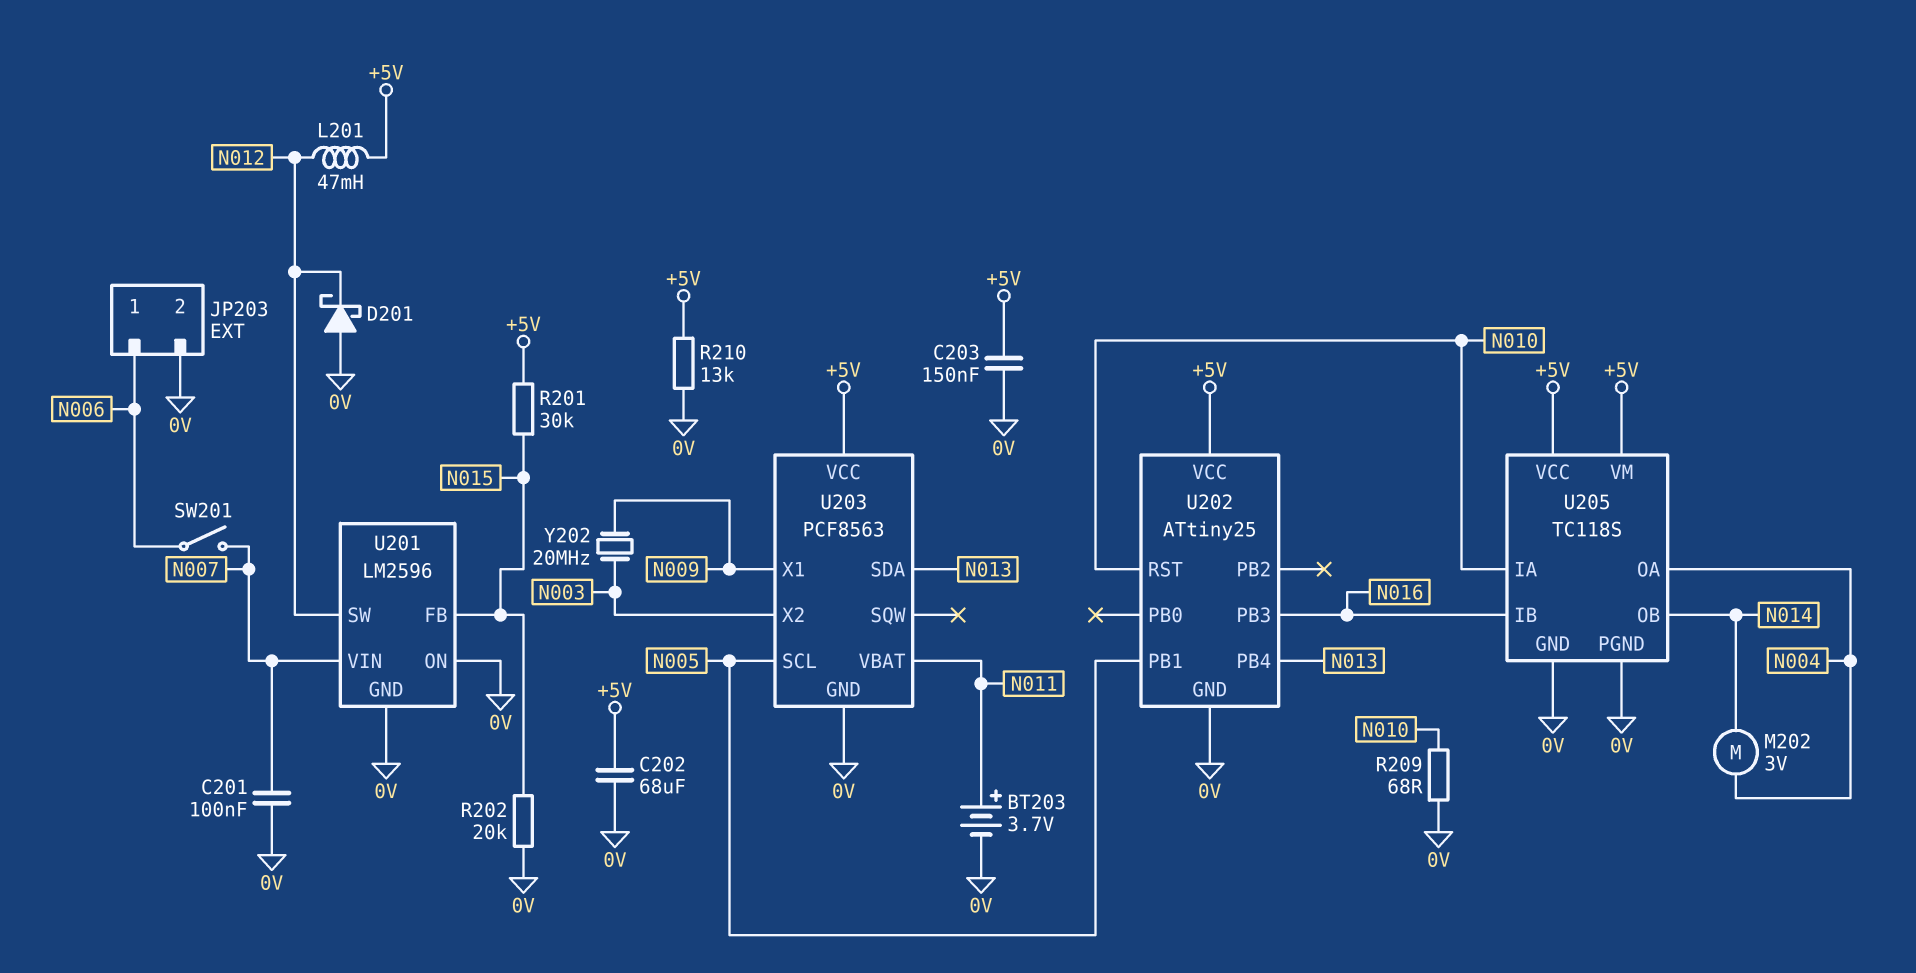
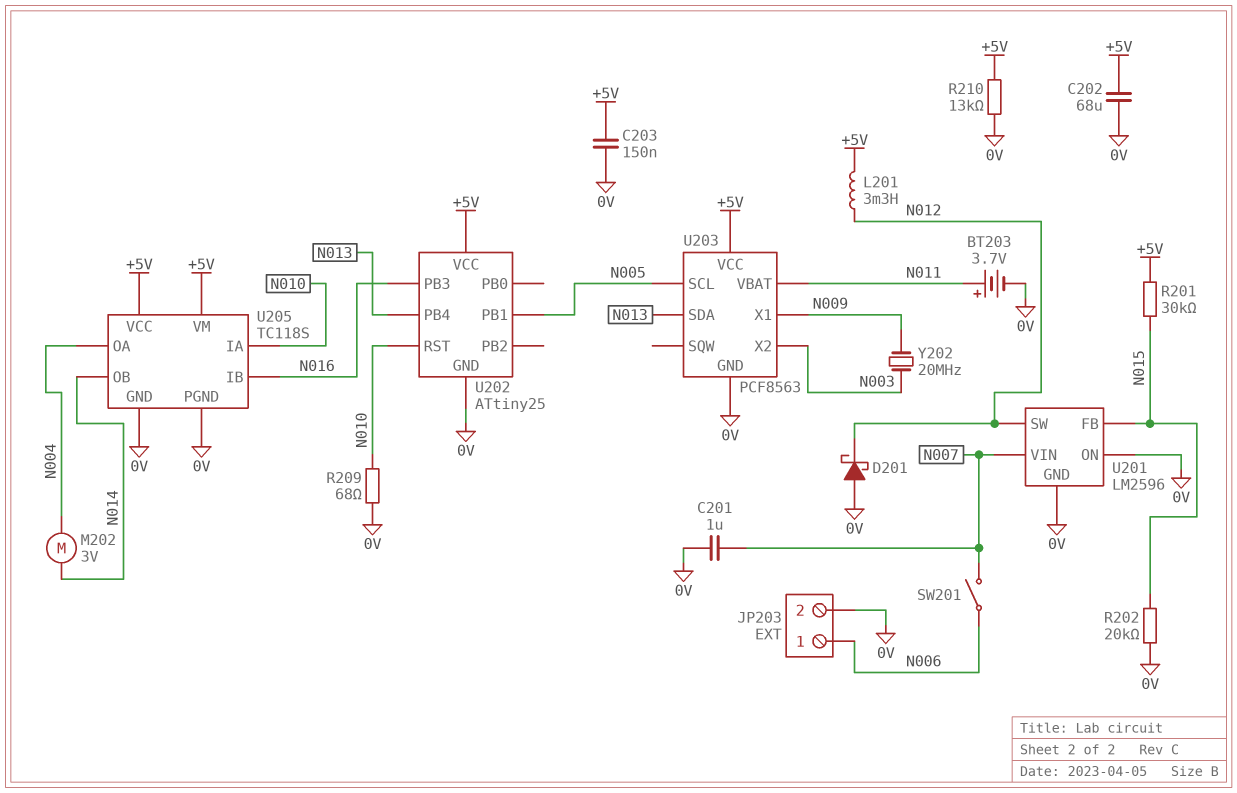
C201: 100nF (0V, N007) -> 1uF (0V, N007)
L201: 47mH (+5V, N012) -> 3.3mH (+5V, N012)

